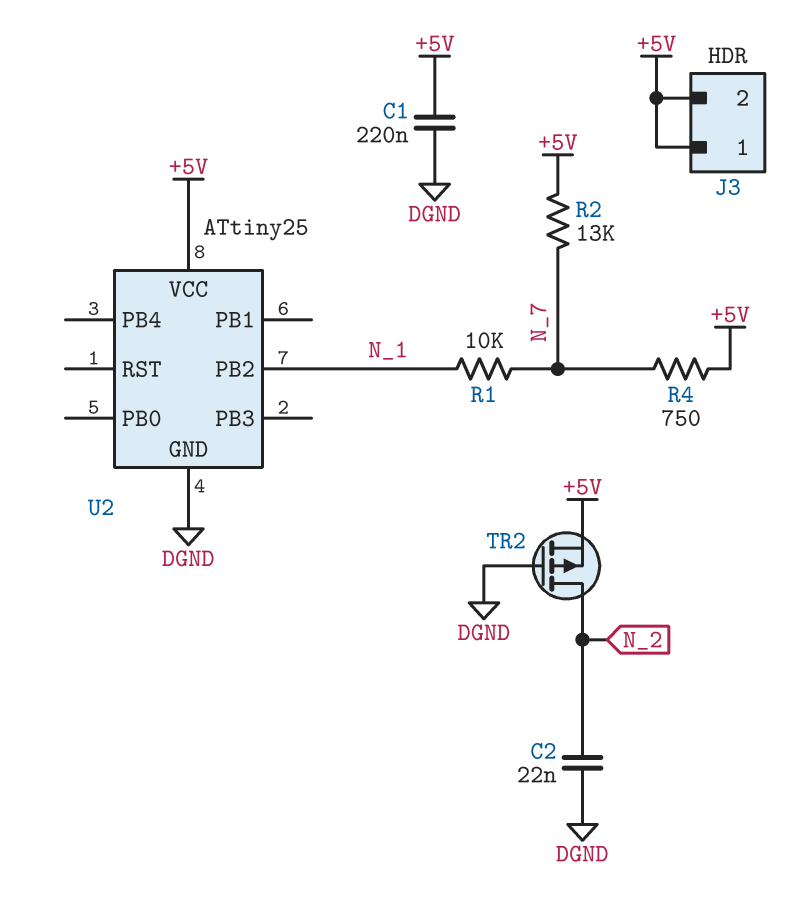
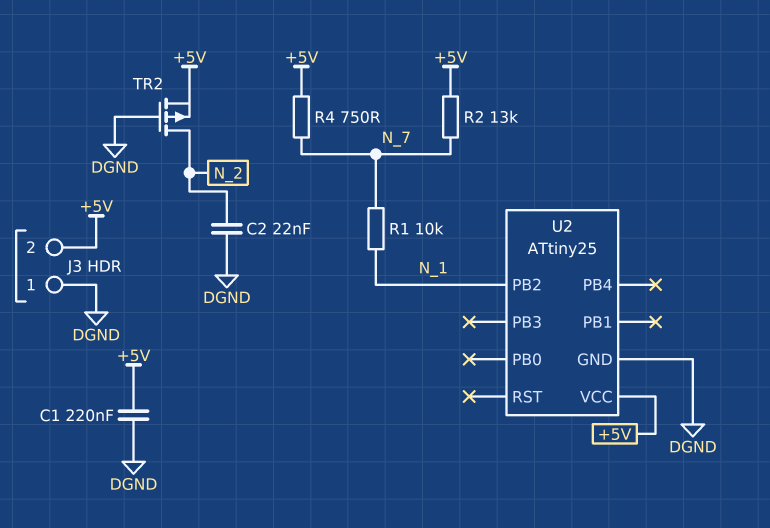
J3 pin 1: +5V -> DGND

